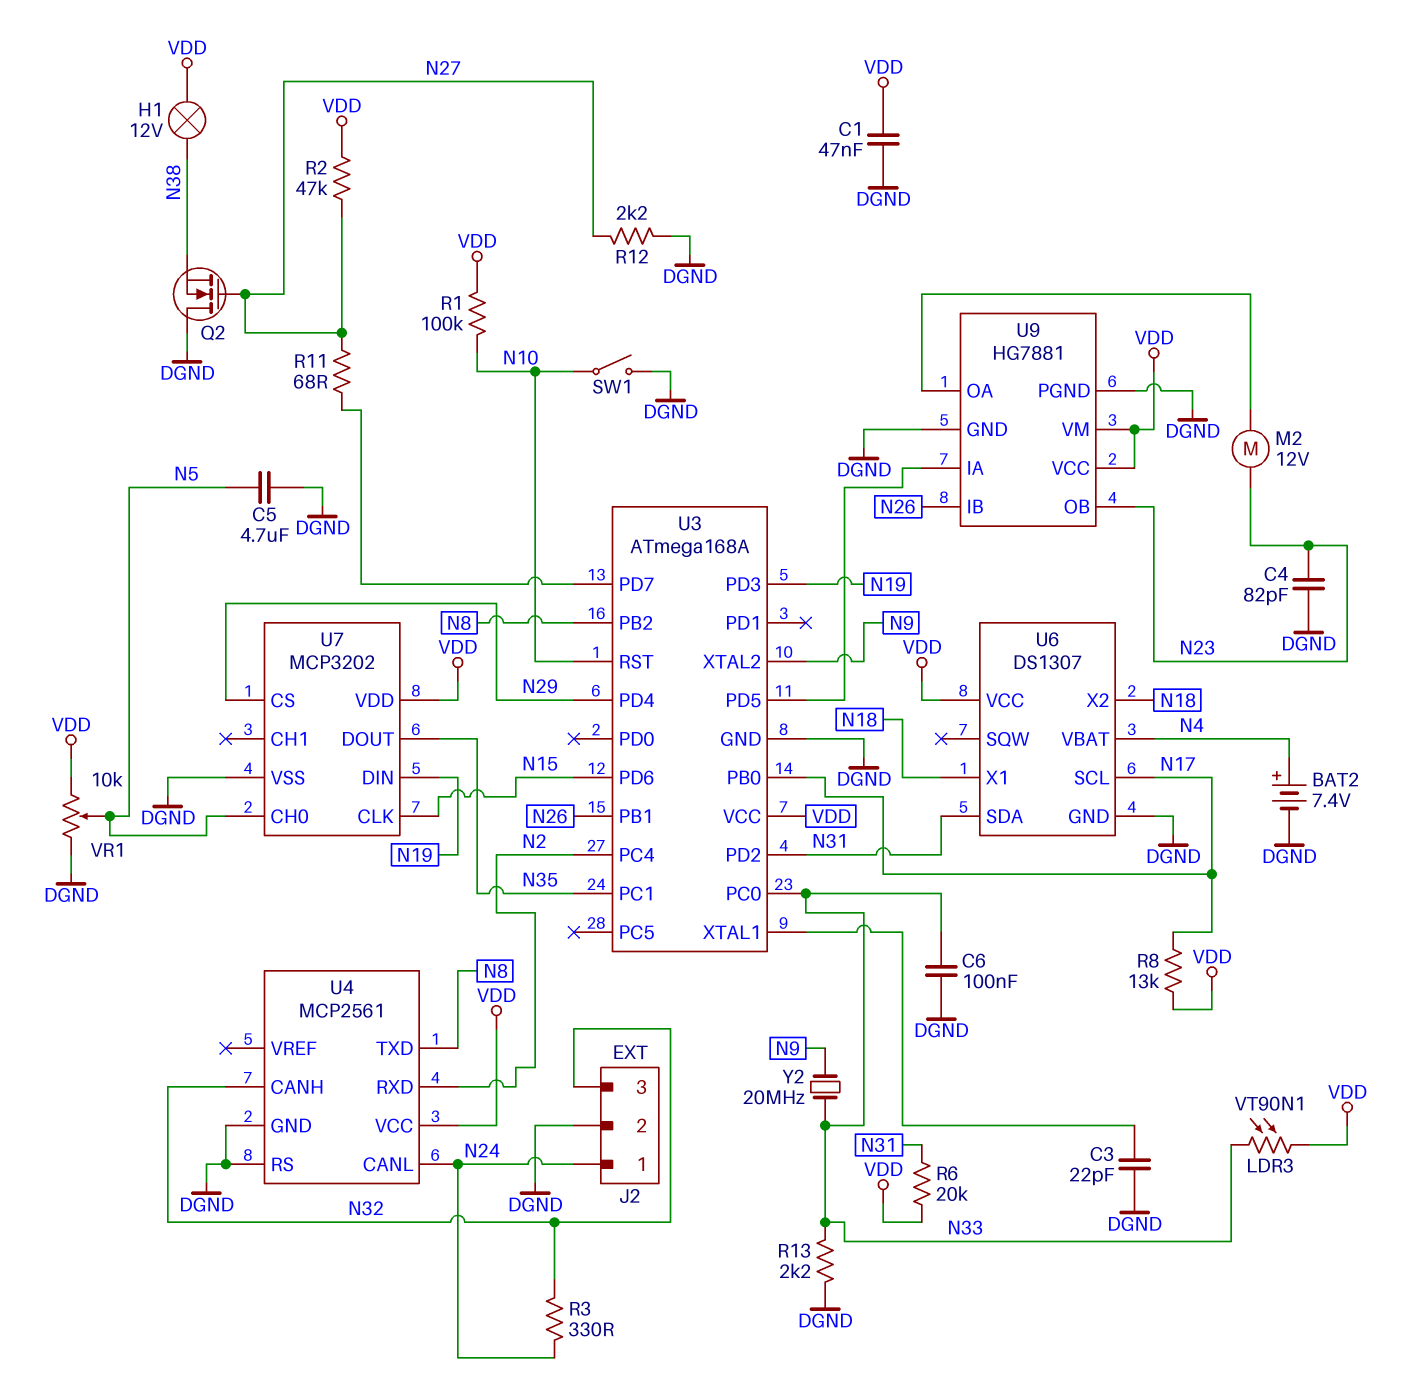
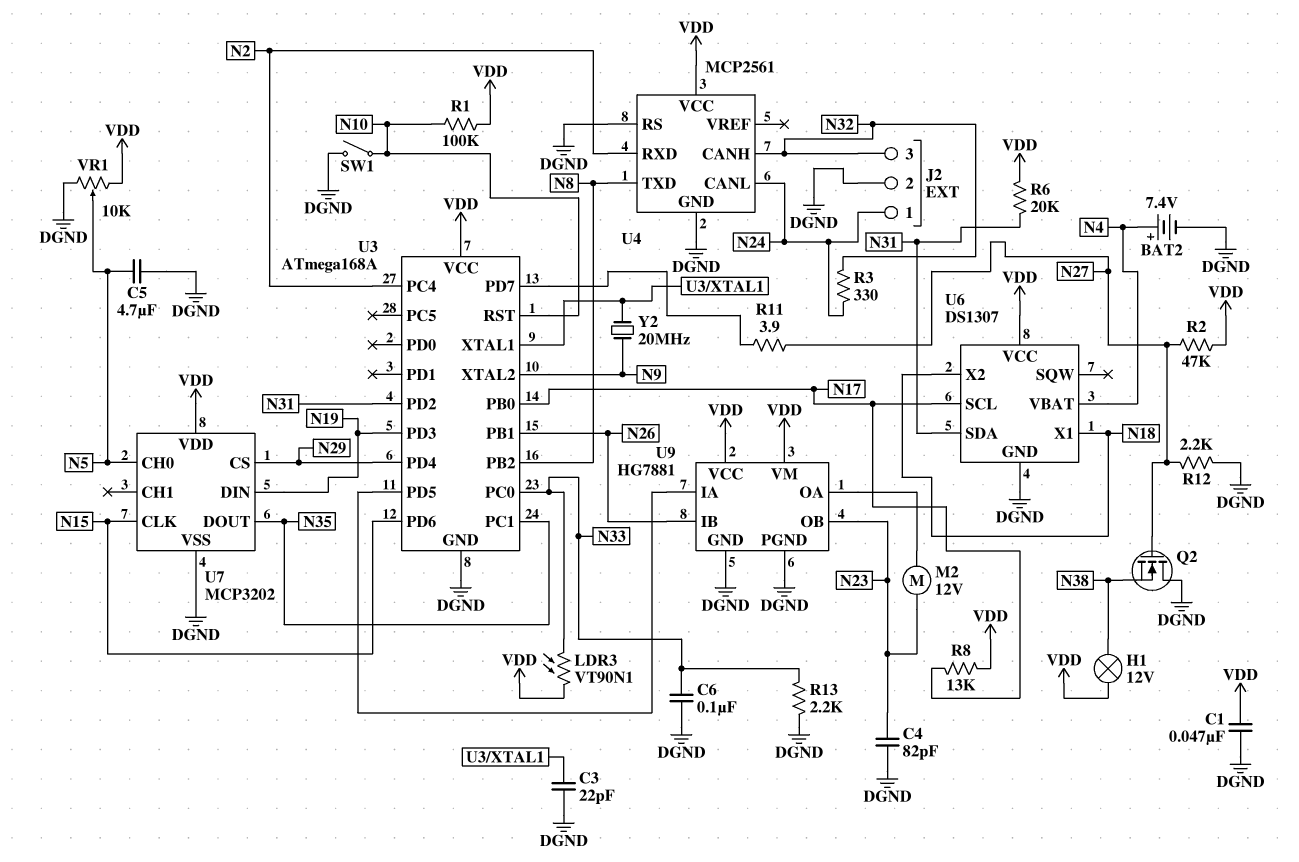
R11: 68 (N27, U3/PD7) -> 3.9 (N27, U3/PD7)
Y2: 20MHz (N9, N33) -> 20MHz (N9, U3/XTAL1)

